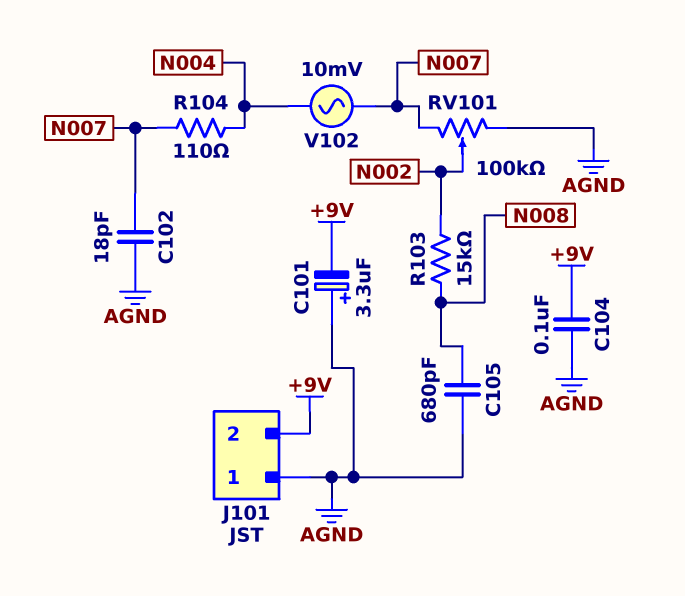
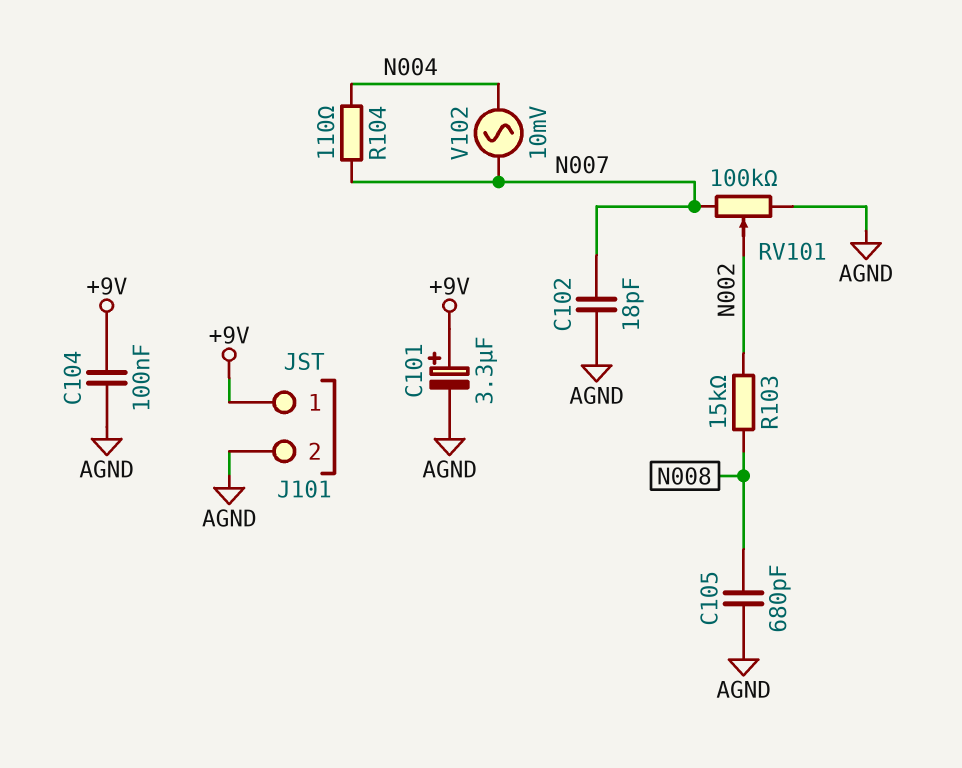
C101: 3.3uF (plus AGND, minus +9V) -> 3.3uF (plus +9V, minus AGND)
J101 pin 1: AGND -> +9V
J101 pin 2: +9V -> AGND

